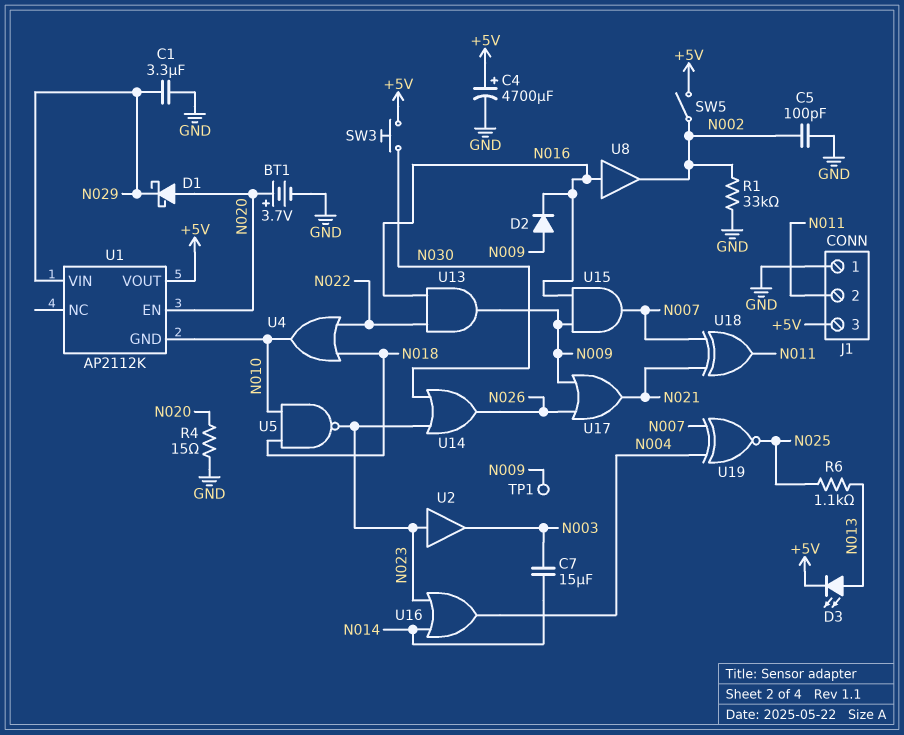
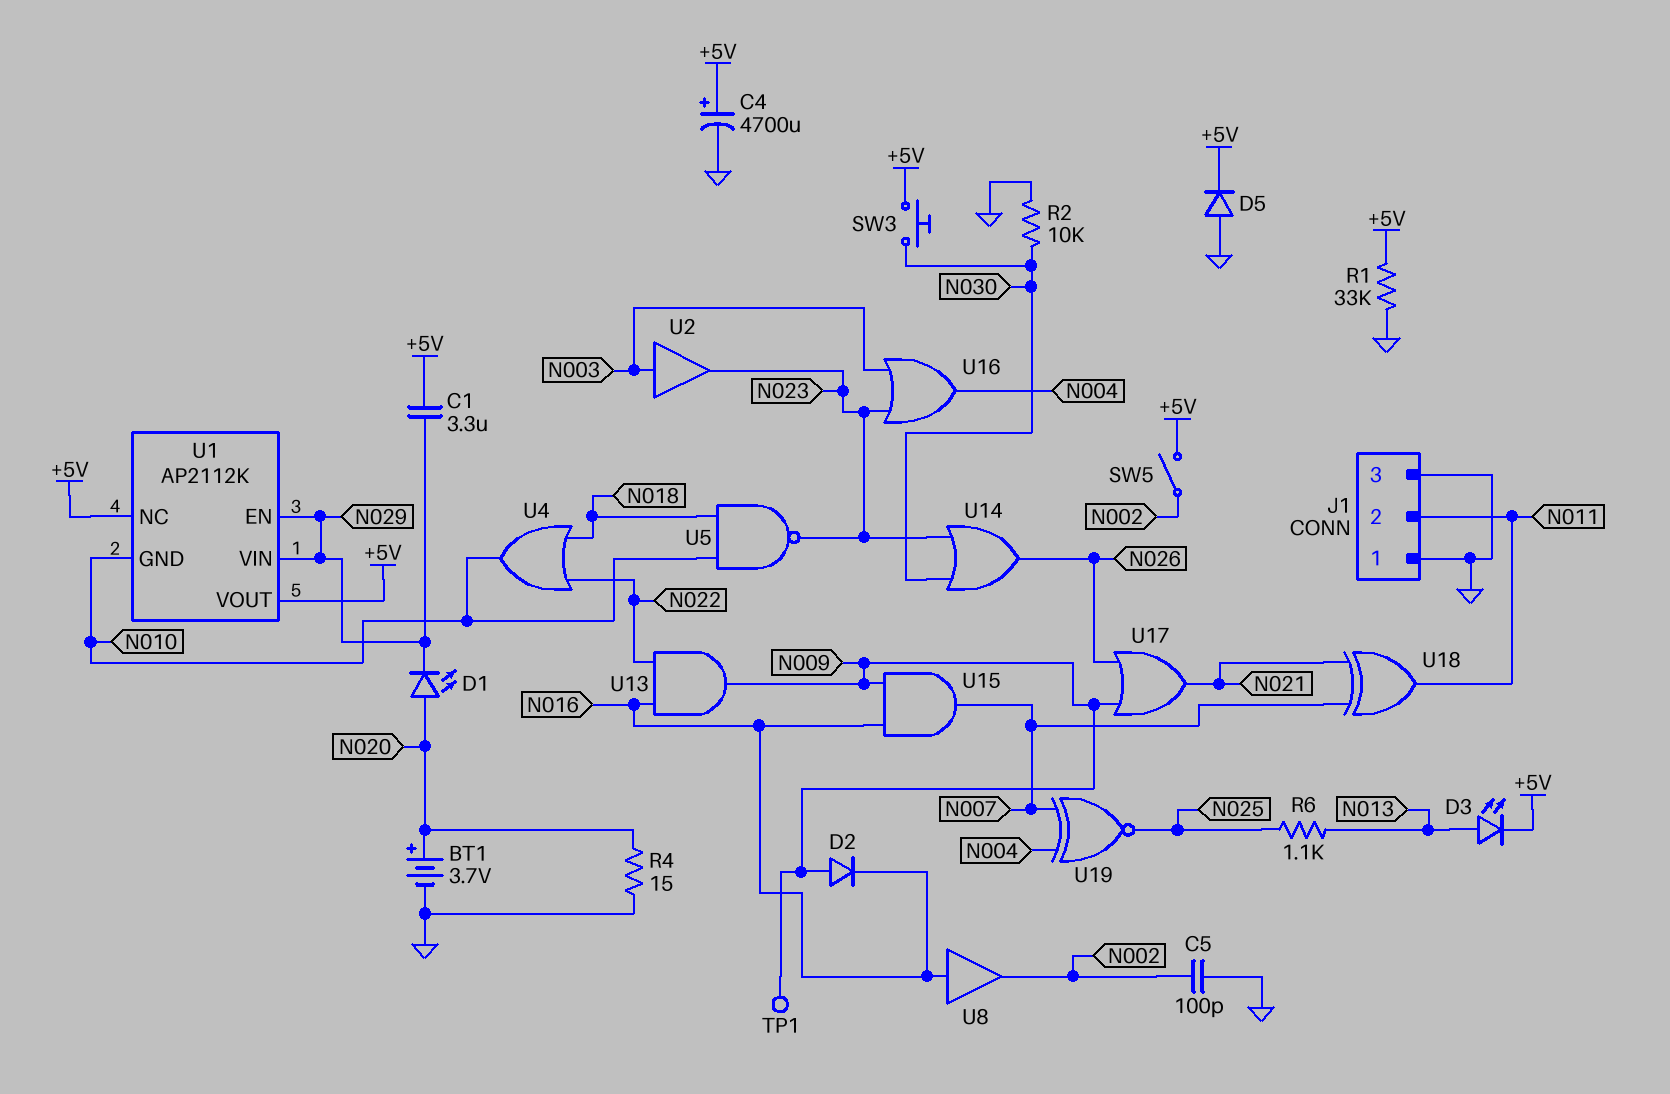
C1: 3.3uF (GND, N029) -> 3.3uF (+5V, N029)
C7: 15uF (N003, N014) -> none
D1: schottky (A N020, K N029) -> LED (A N020, K N029)
D5: none -> diode (A GND, K +5V)
J1 pin 3: +5V -> GND
R1: 33k (GND, N002) -> 33k (+5V, GND)
R2: none -> 10k (GND, N030)
U1 pin EN: N020 -> N029
U1 pin NC: none -> +5V
U2: buffer (in N023, out N003) -> buffer (in N003, out N023)
U16: OR (in N014, in N023, out N004) -> OR (in N003, in N023, out N004)

